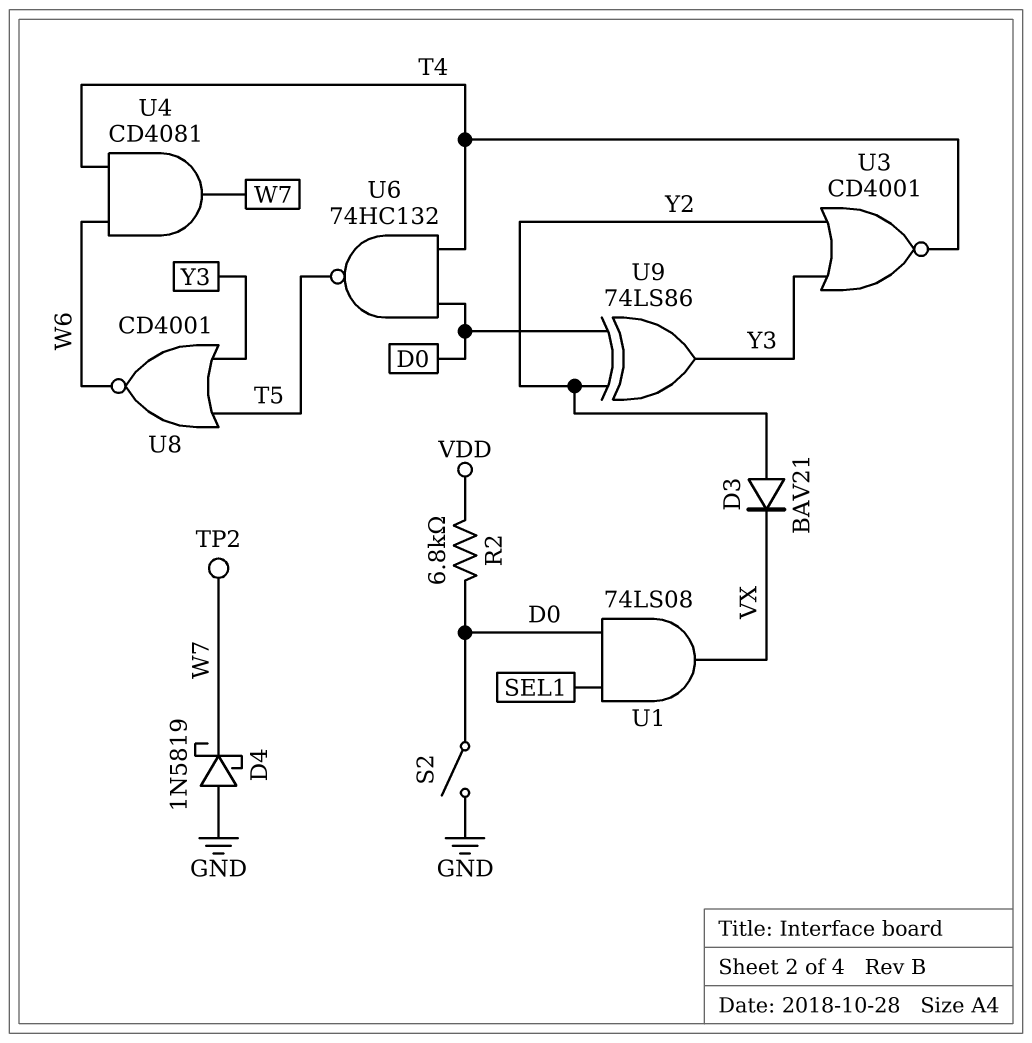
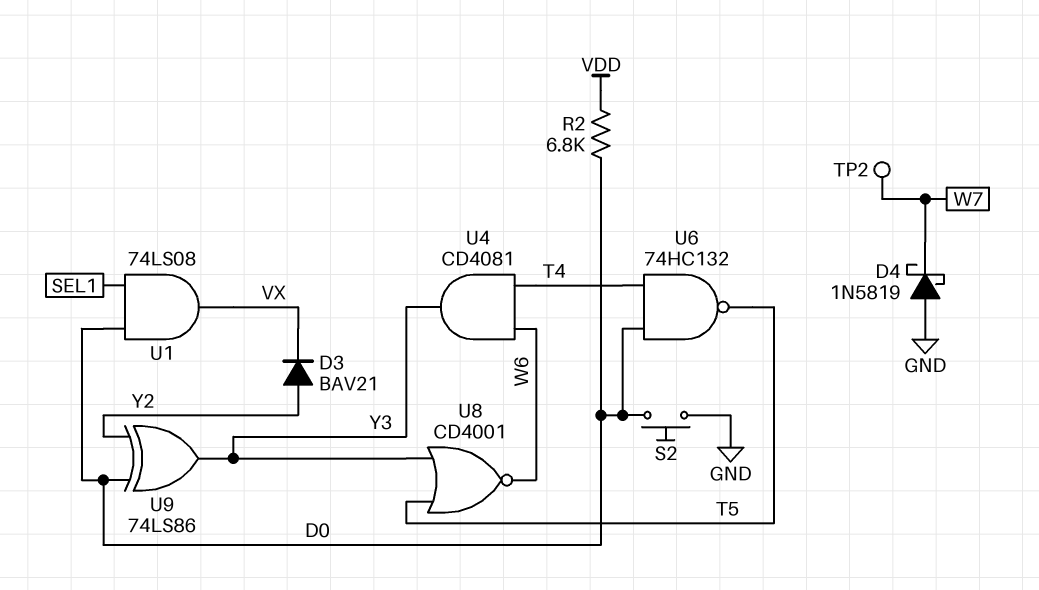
S2: switch (D0, GND) -> button (D0, GND)
U3: NOR CD4001 (in Y2, in Y3, out T4) -> none
U4: AND CD4081 (in T4, in W6, out W7) -> AND CD4081 (in T4, in W6, out Y3)

